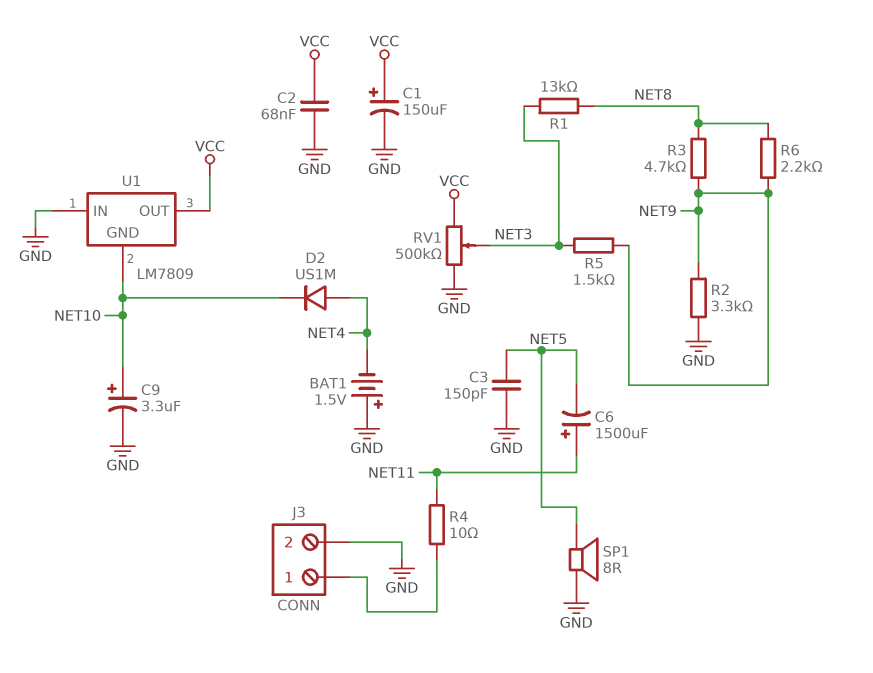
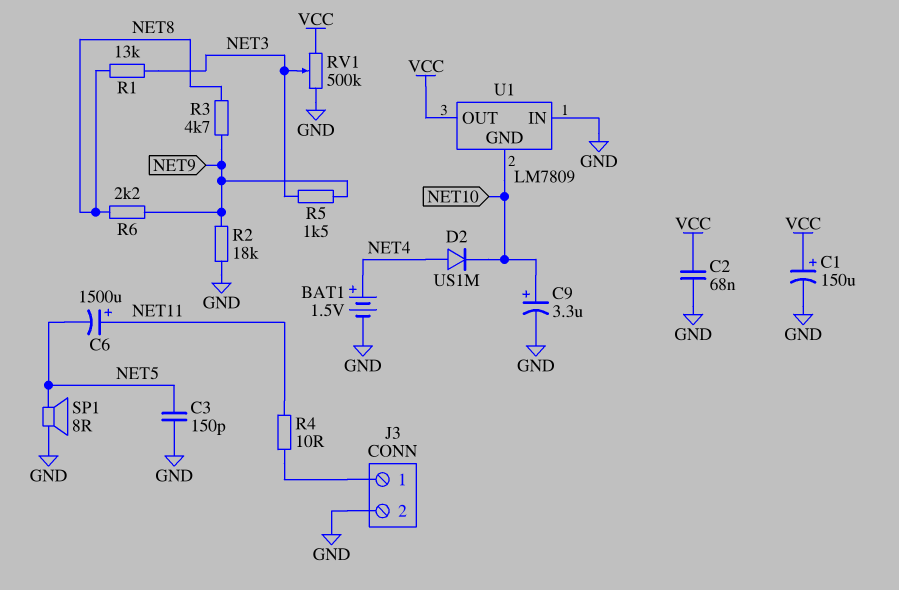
BAT1: 1.5V (plus GND, minus NET4) -> 1.5V (plus NET4, minus GND)
R2: 3.3k (GND, NET9) -> 18k (GND, NET9)

